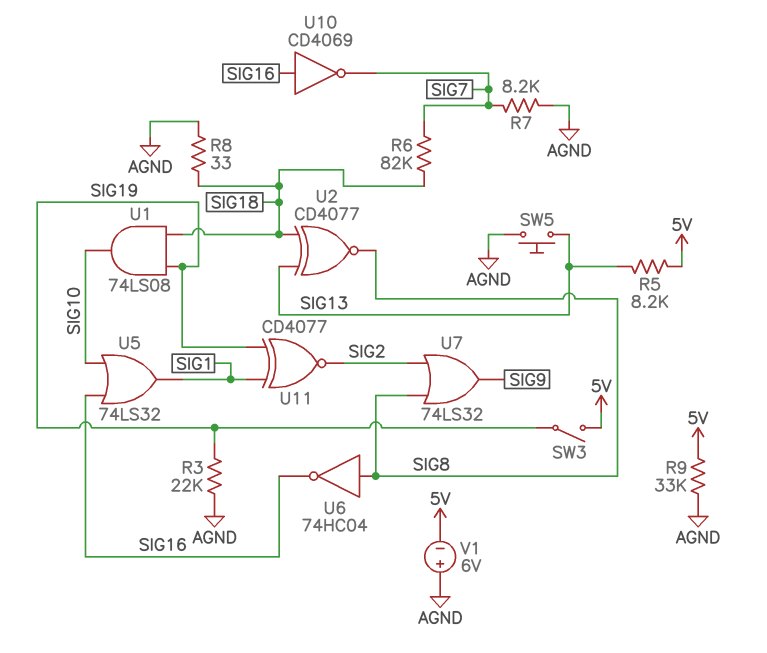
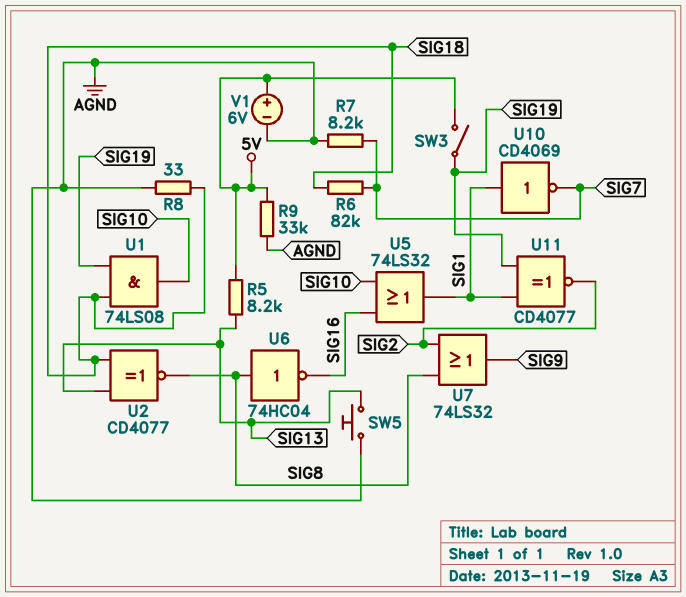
R3: 22k (AGND, SIG19) -> none
U10: NOT CD4069 (in SIG16, out SIG7) -> NOT CD4069 (in SIG1, out SIG7)
V1: 6V (plus AGND, minus 5V) -> 6V (plus 5V, minus AGND)

